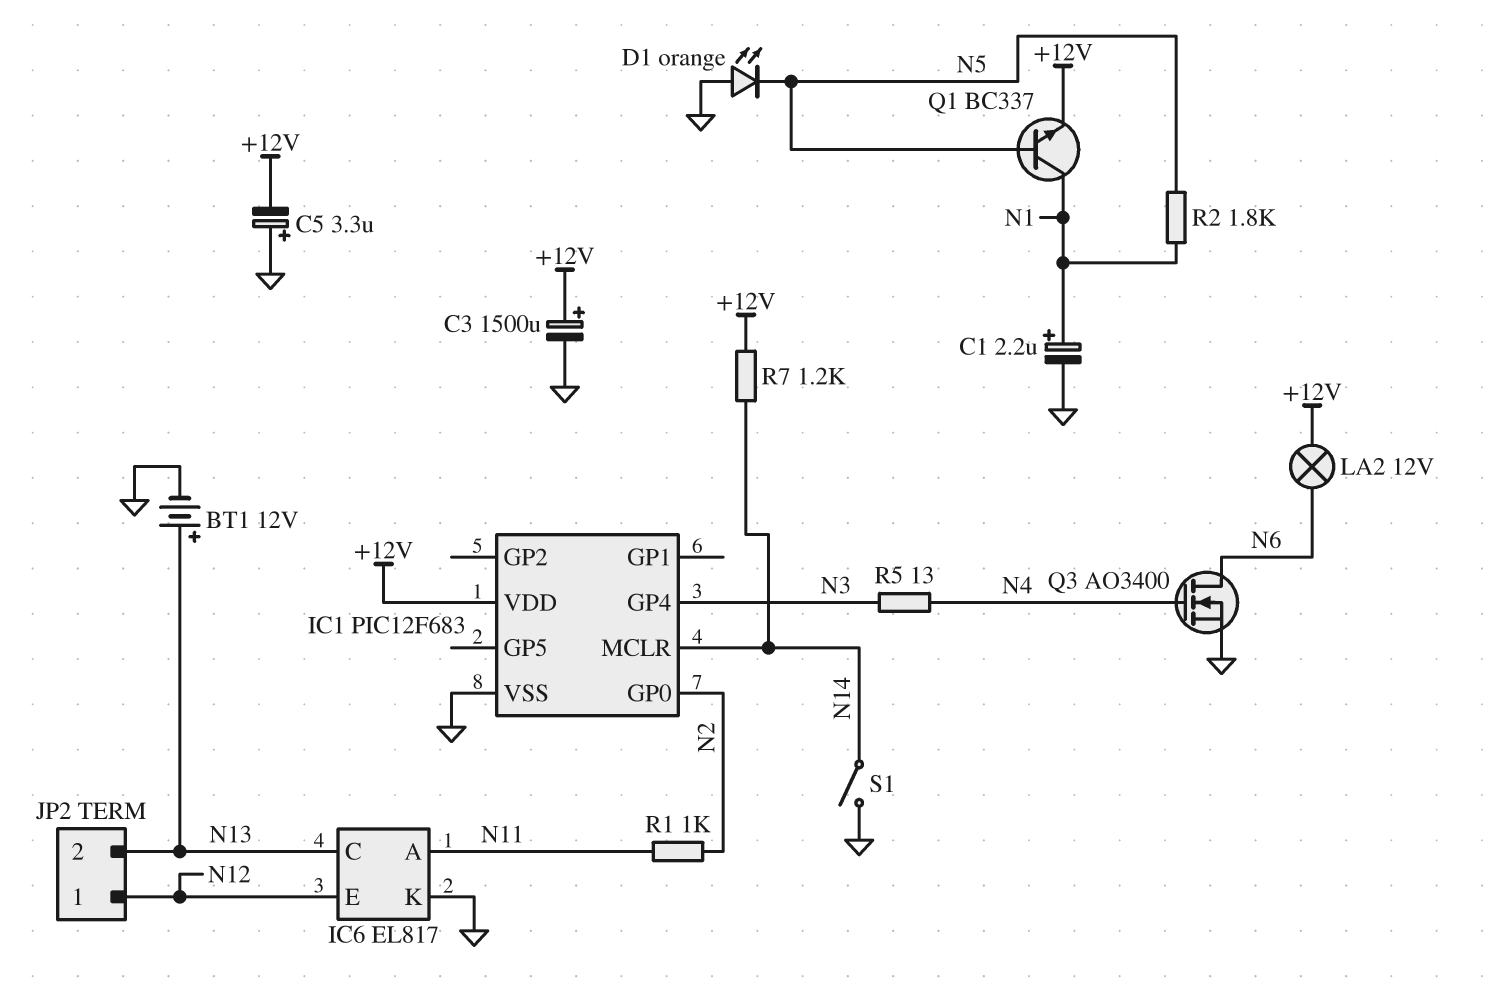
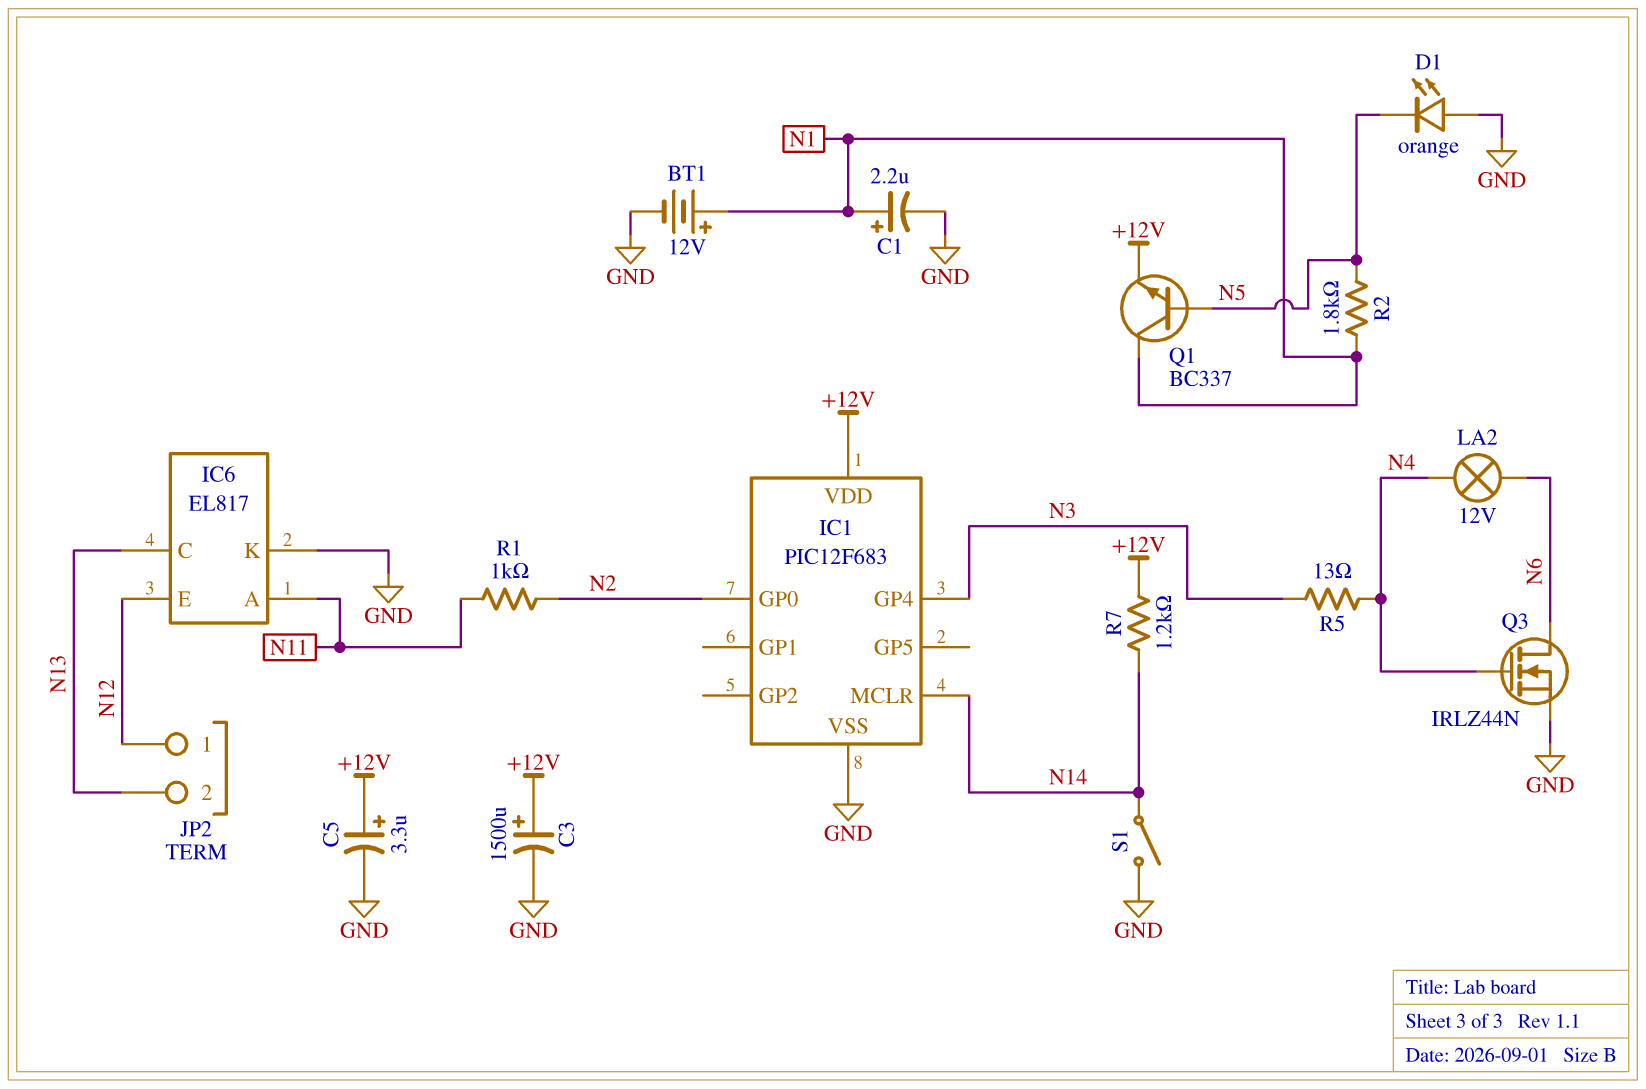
BT1: 12V (plus N13, minus GND) -> 12V (plus N1, minus GND)
C5: 3.3uF (plus GND, minus +12V) -> 3.3uF (plus +12V, minus GND)
LA2: lamp 12V (+12V, N6) -> lamp 12V (N4, N6)
Q3: NMOS AO3400 (G N4, D N6, S GND) -> NMOS IRLZ44N (G N4, D N6, S GND)

